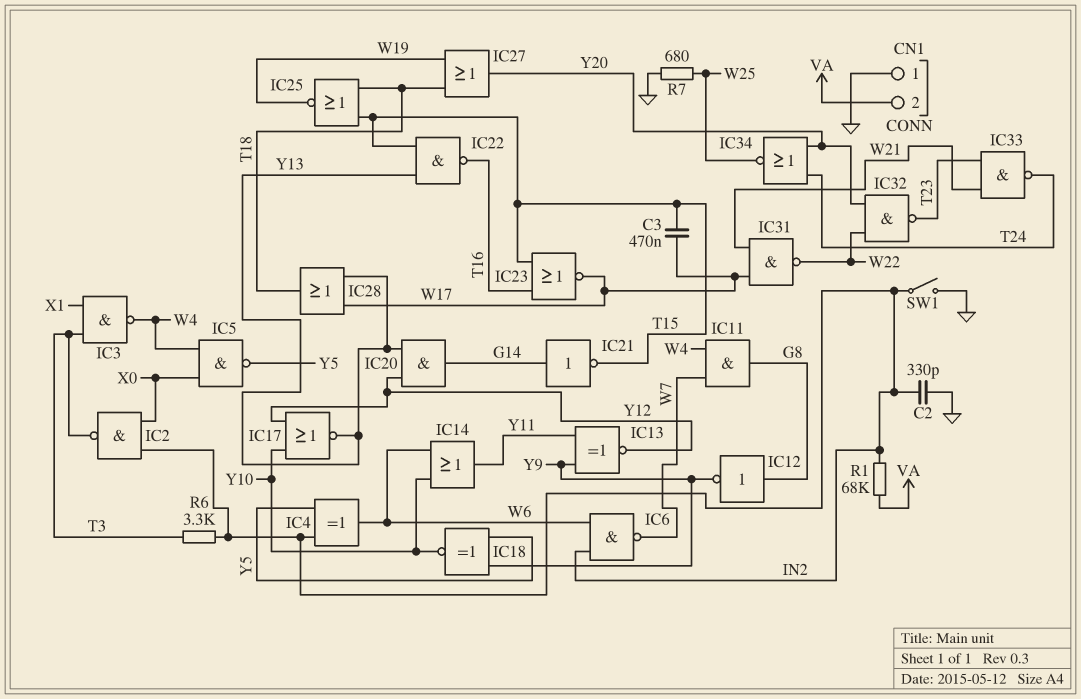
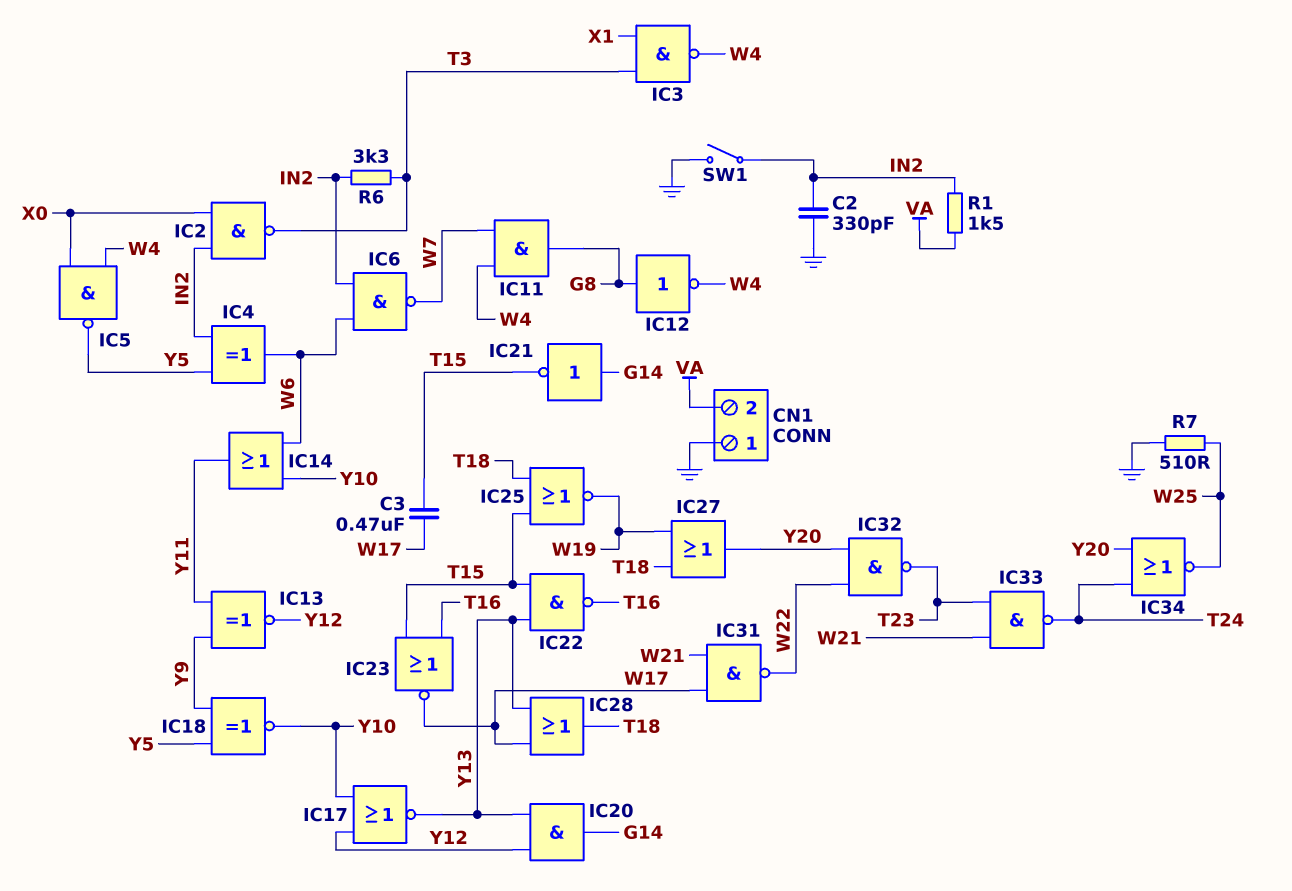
IC12: NOT (in G8, out Y9) -> NOT (in G8, out W4)
R1: 68k (IN2, VA) -> 1.5k (IN2, VA)
R7: 680 (GND, W25) -> 510 (GND, W25)

